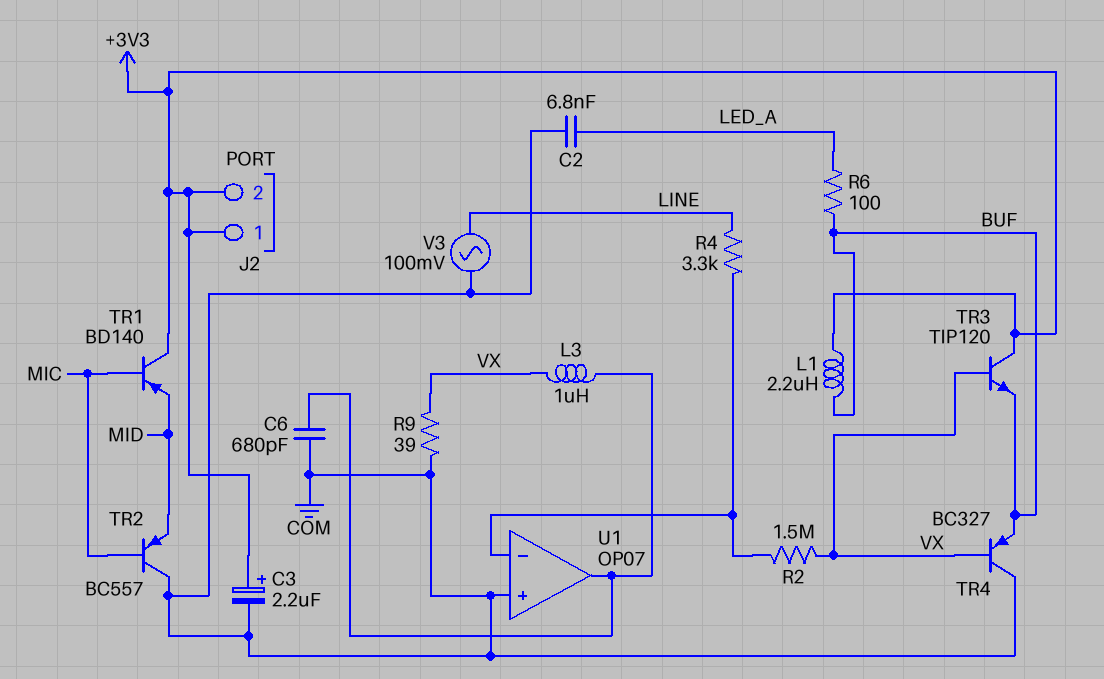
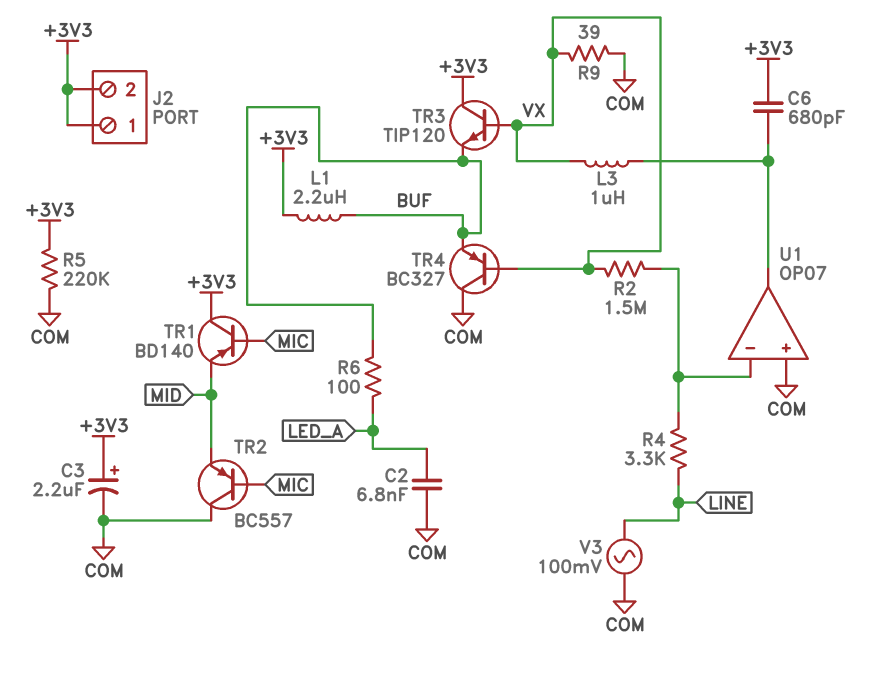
C6: 680pF (COM, U1/out) -> 680pF (+3V3, U1/out)
R5: none -> 220k (+3V3, COM)

